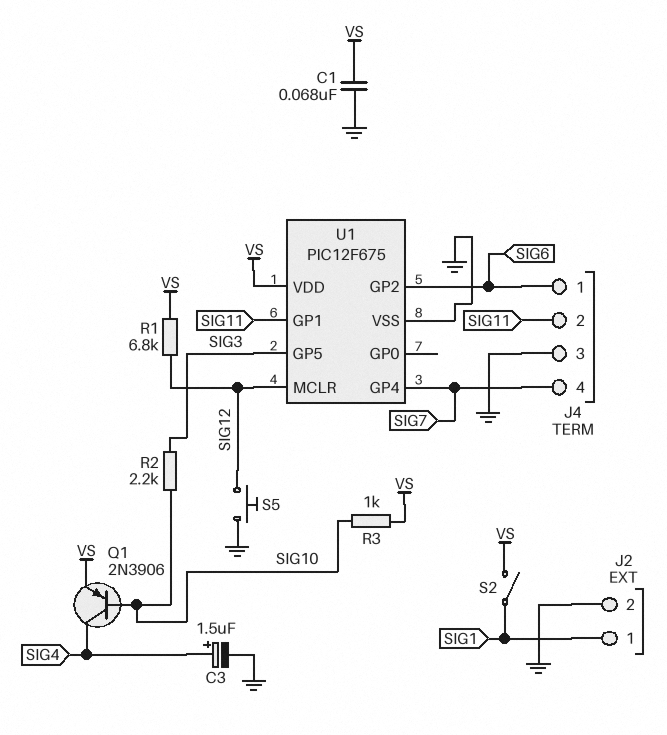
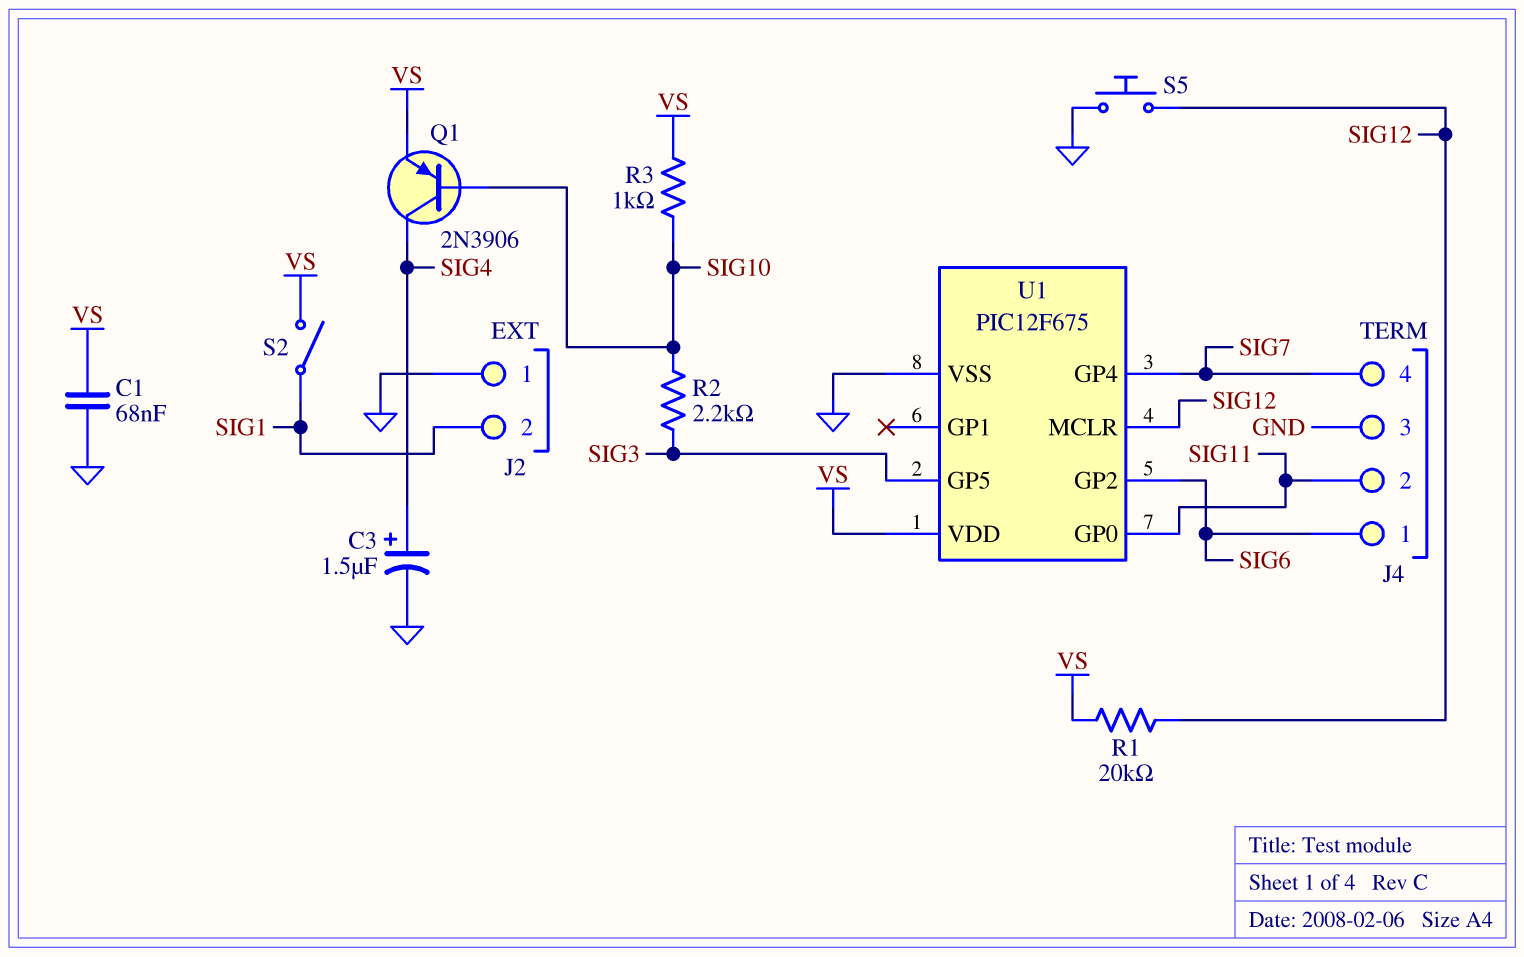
J2 pin 1: SIG1 -> GND
J2 pin 2: GND -> SIG1
R1: 6.8k (SIG12, VS) -> 20k (SIG12, VS)
U1 pin GP0: none -> SIG11
U1 pin GP1: SIG11 -> none

